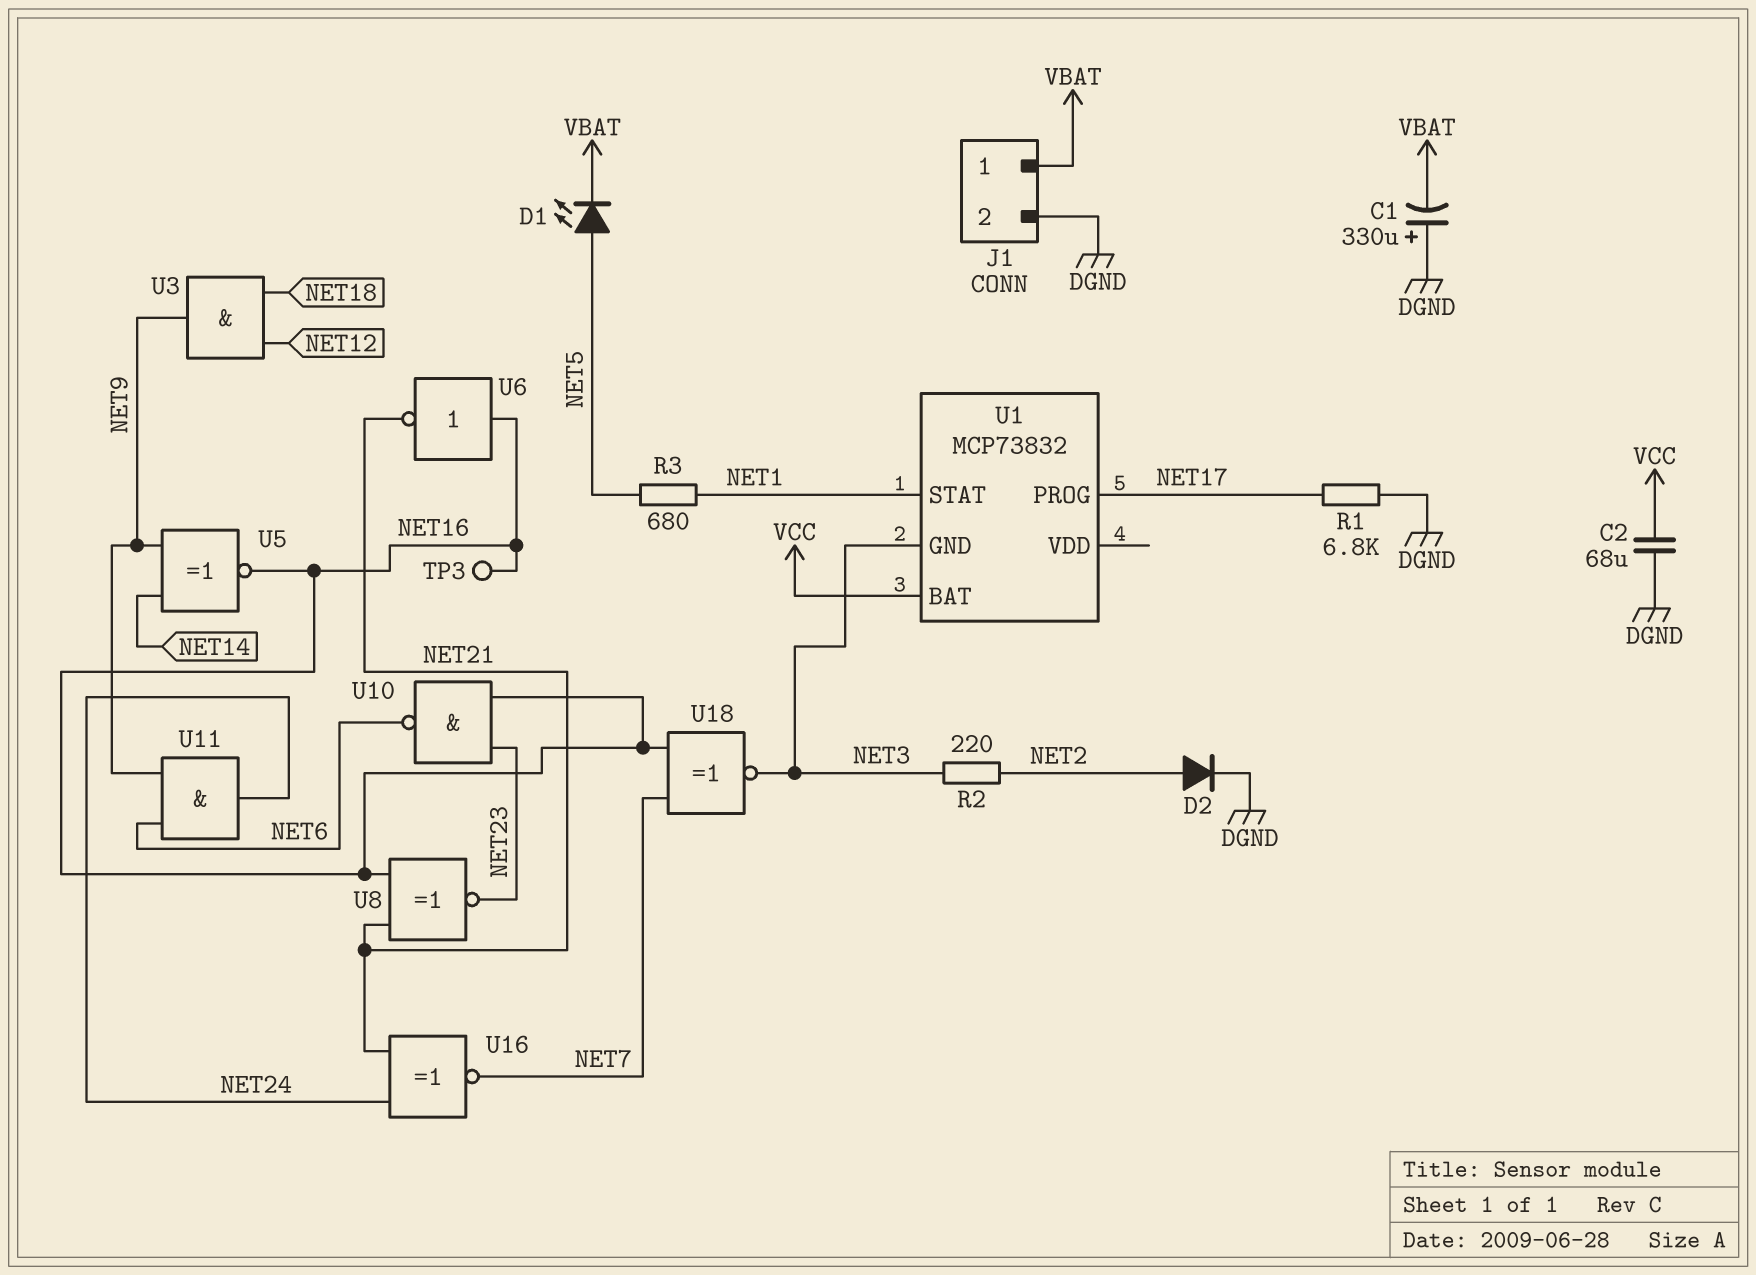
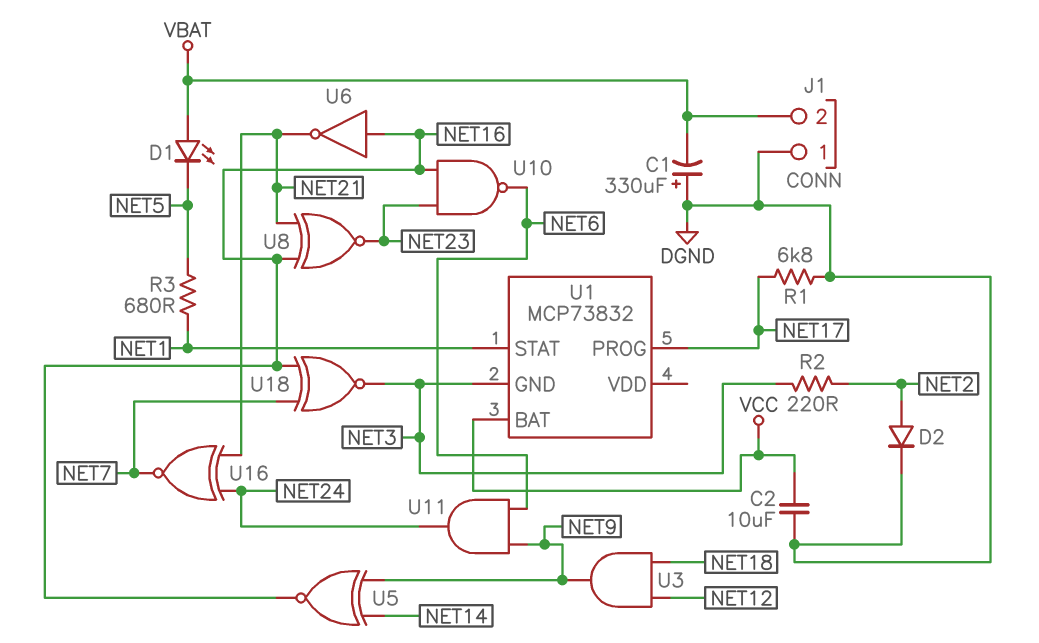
C2: 68uF (DGND, VCC) -> 10uF (DGND, VCC)
D1: LED (A NET5, K VBAT) -> LED (A VBAT, K NET5)
J1 pin 1: VBAT -> DGND
J1 pin 2: DGND -> VBAT
TP3: test point (NET16) -> none

